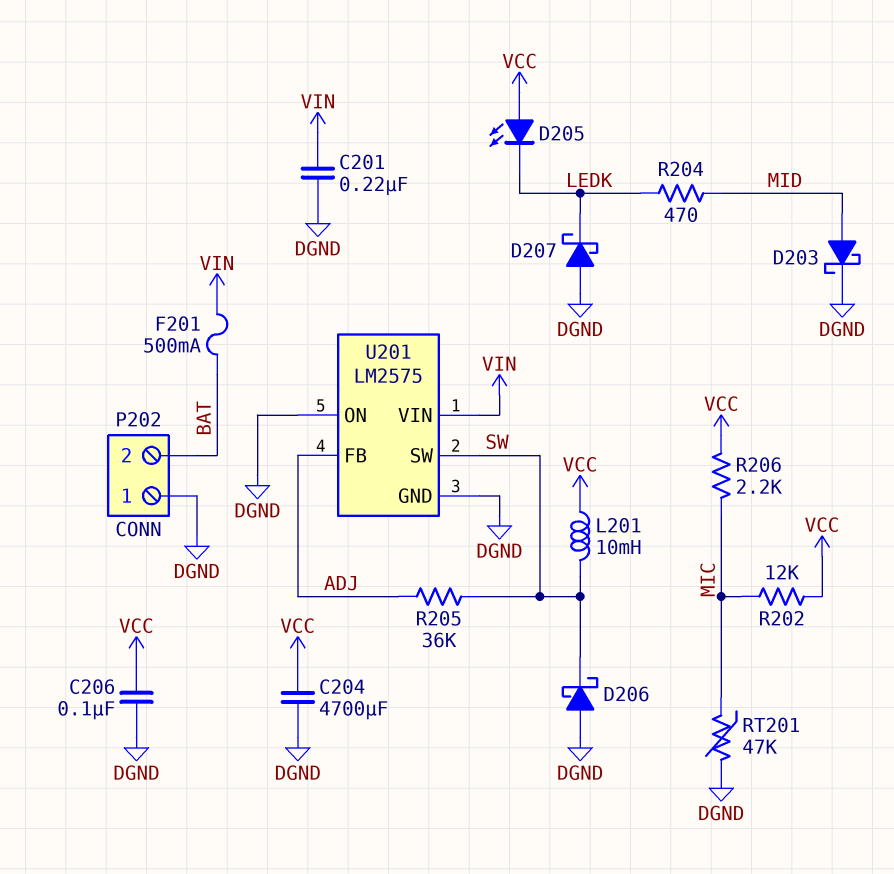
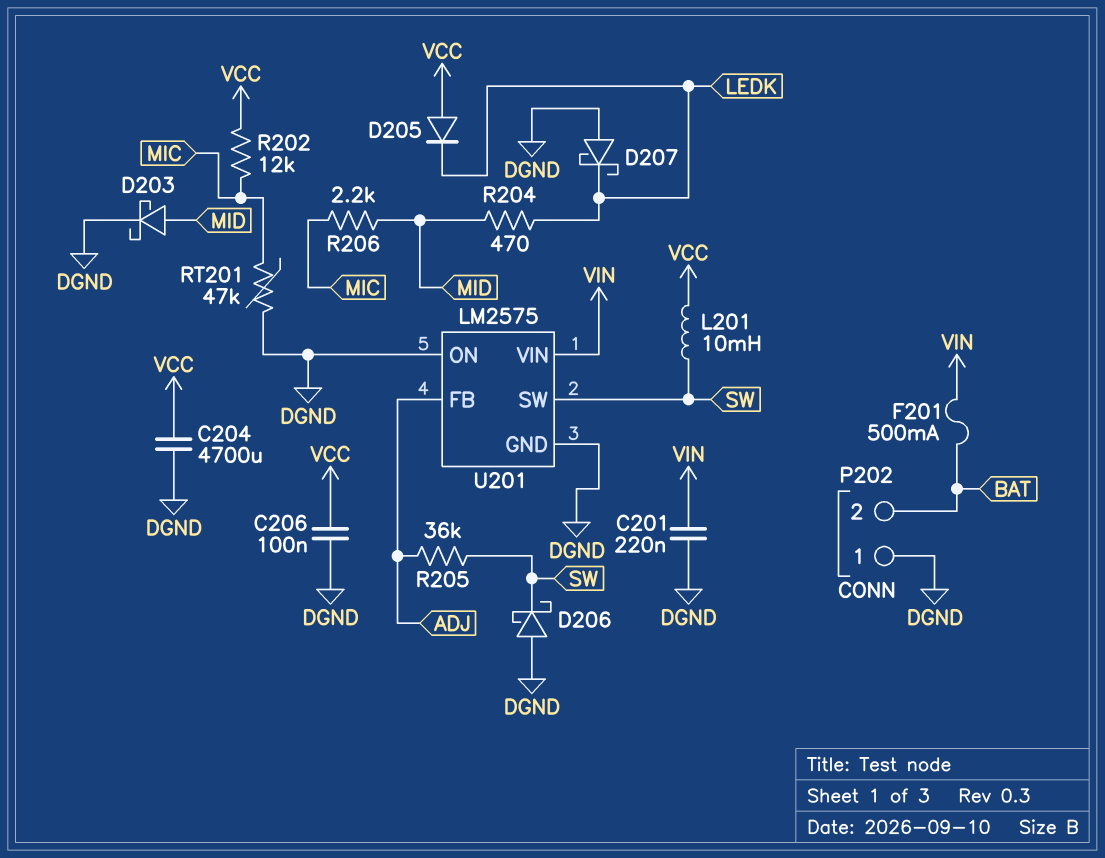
D205: LED (A VCC, K LEDK) -> diode (A VCC, K LEDK)
R206: 2.2k (MIC, VCC) -> 2.2k (MIC, MID)

